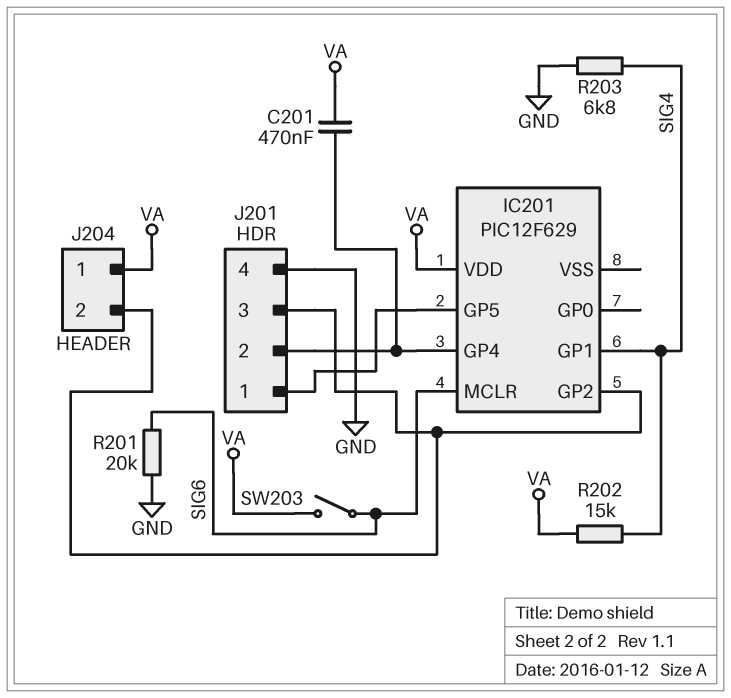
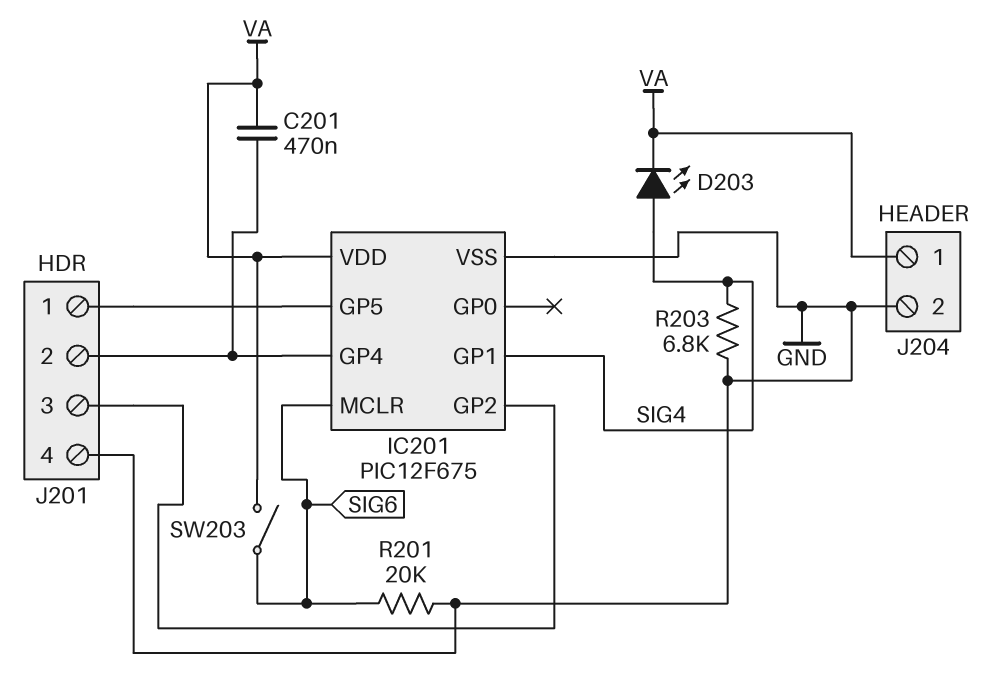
D203: none -> LED (A SIG4, K VA)
IC201: PIC12F629 -> PIC12F675
IC201 pin VSS: none -> GND
J204 pin 2: IC201/GP2 -> GND
R202: 15k (SIG4, VA) -> none

